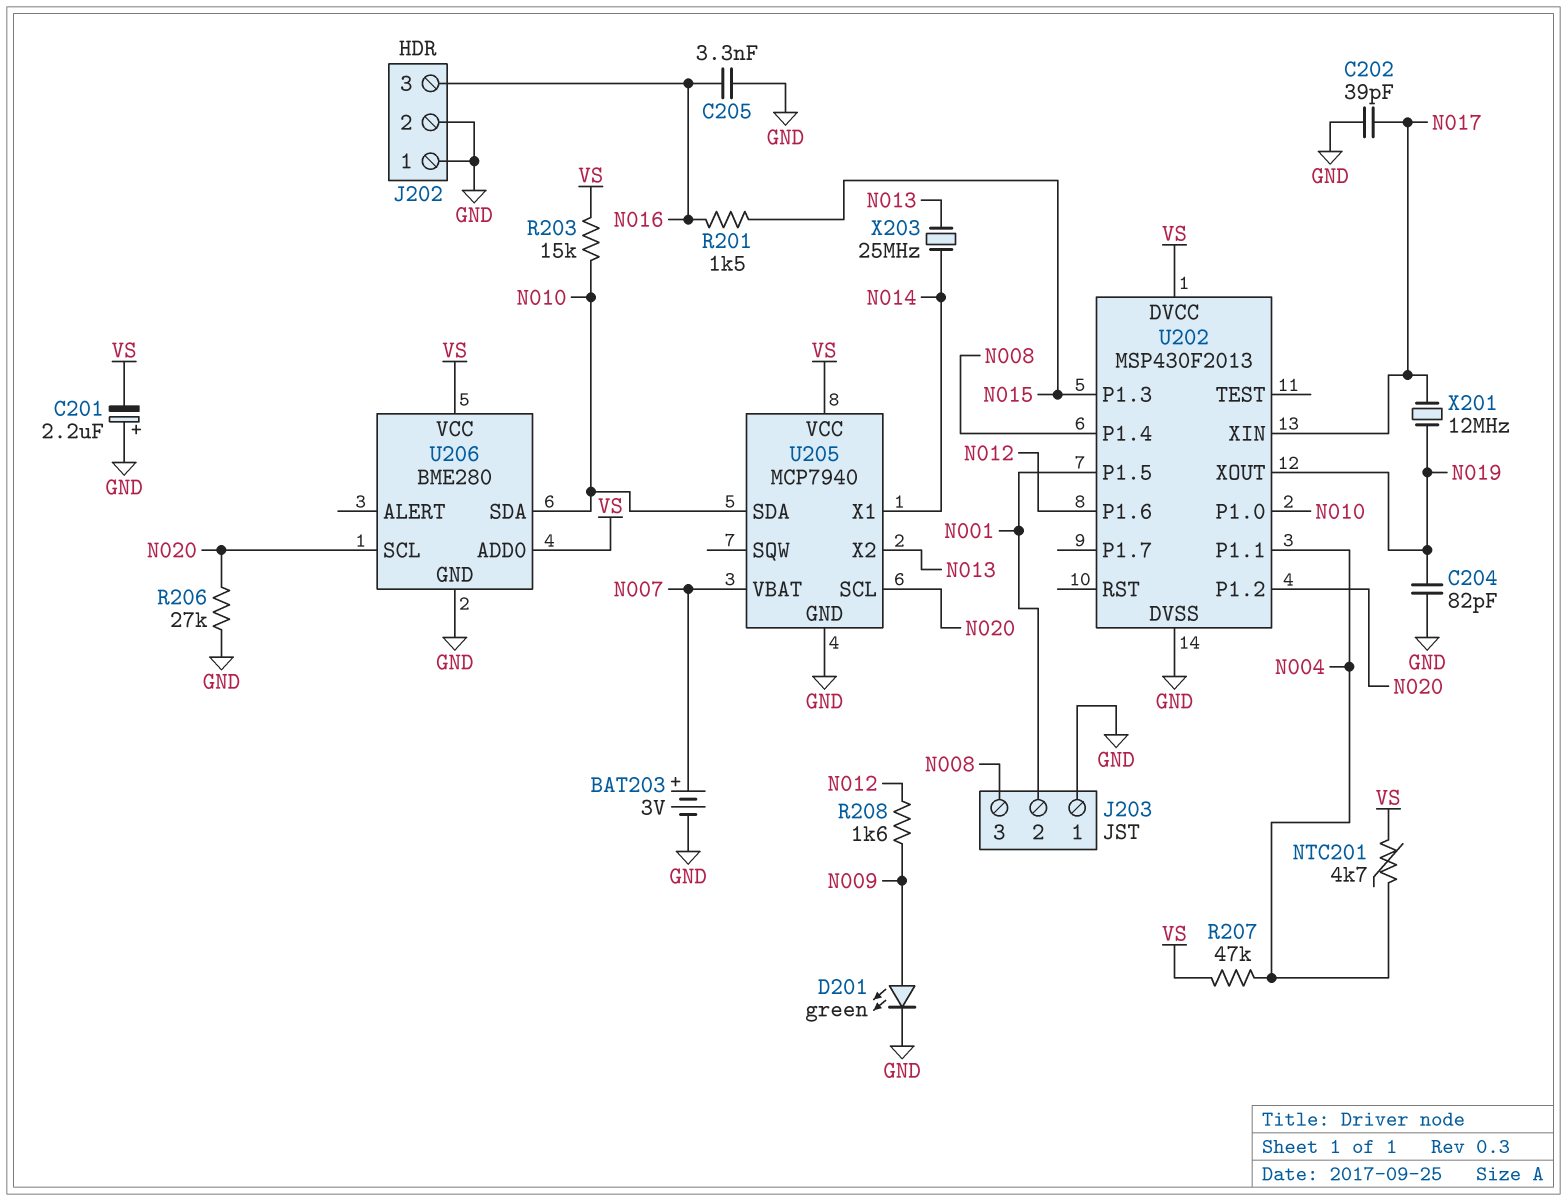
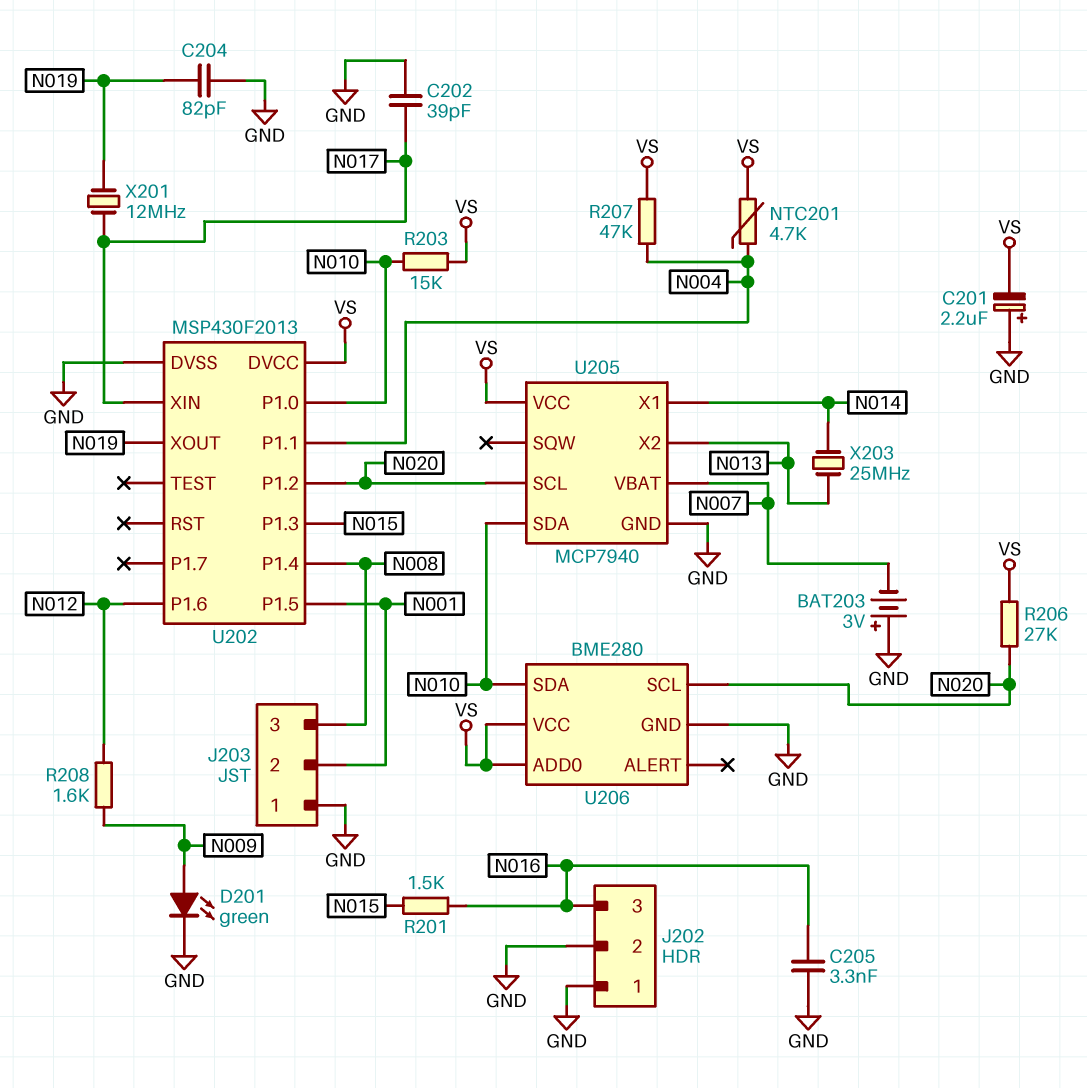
BAT203: 3V (plus N007, minus GND) -> 3V (plus GND, minus N007)
R206: 27k (GND, N020) -> 27k (N020, VS)

